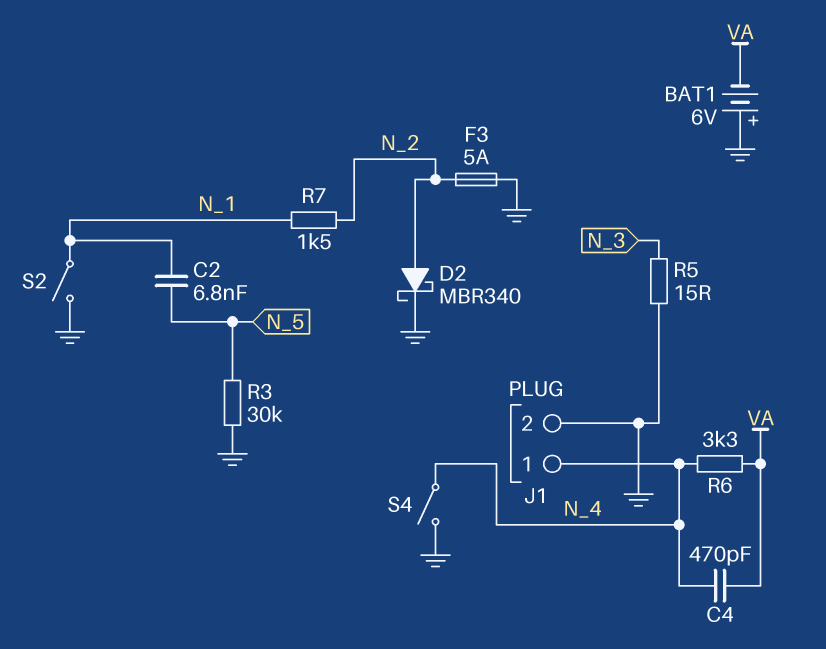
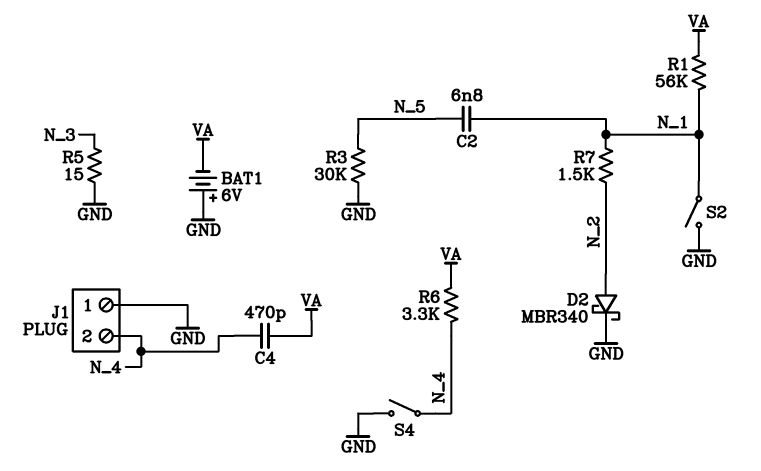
F3: 5A (GND, N_2) -> none
J1 pin 1: N_4 -> GND
J1 pin 2: GND -> N_4
R1: none -> 56k (N_1, VA)

